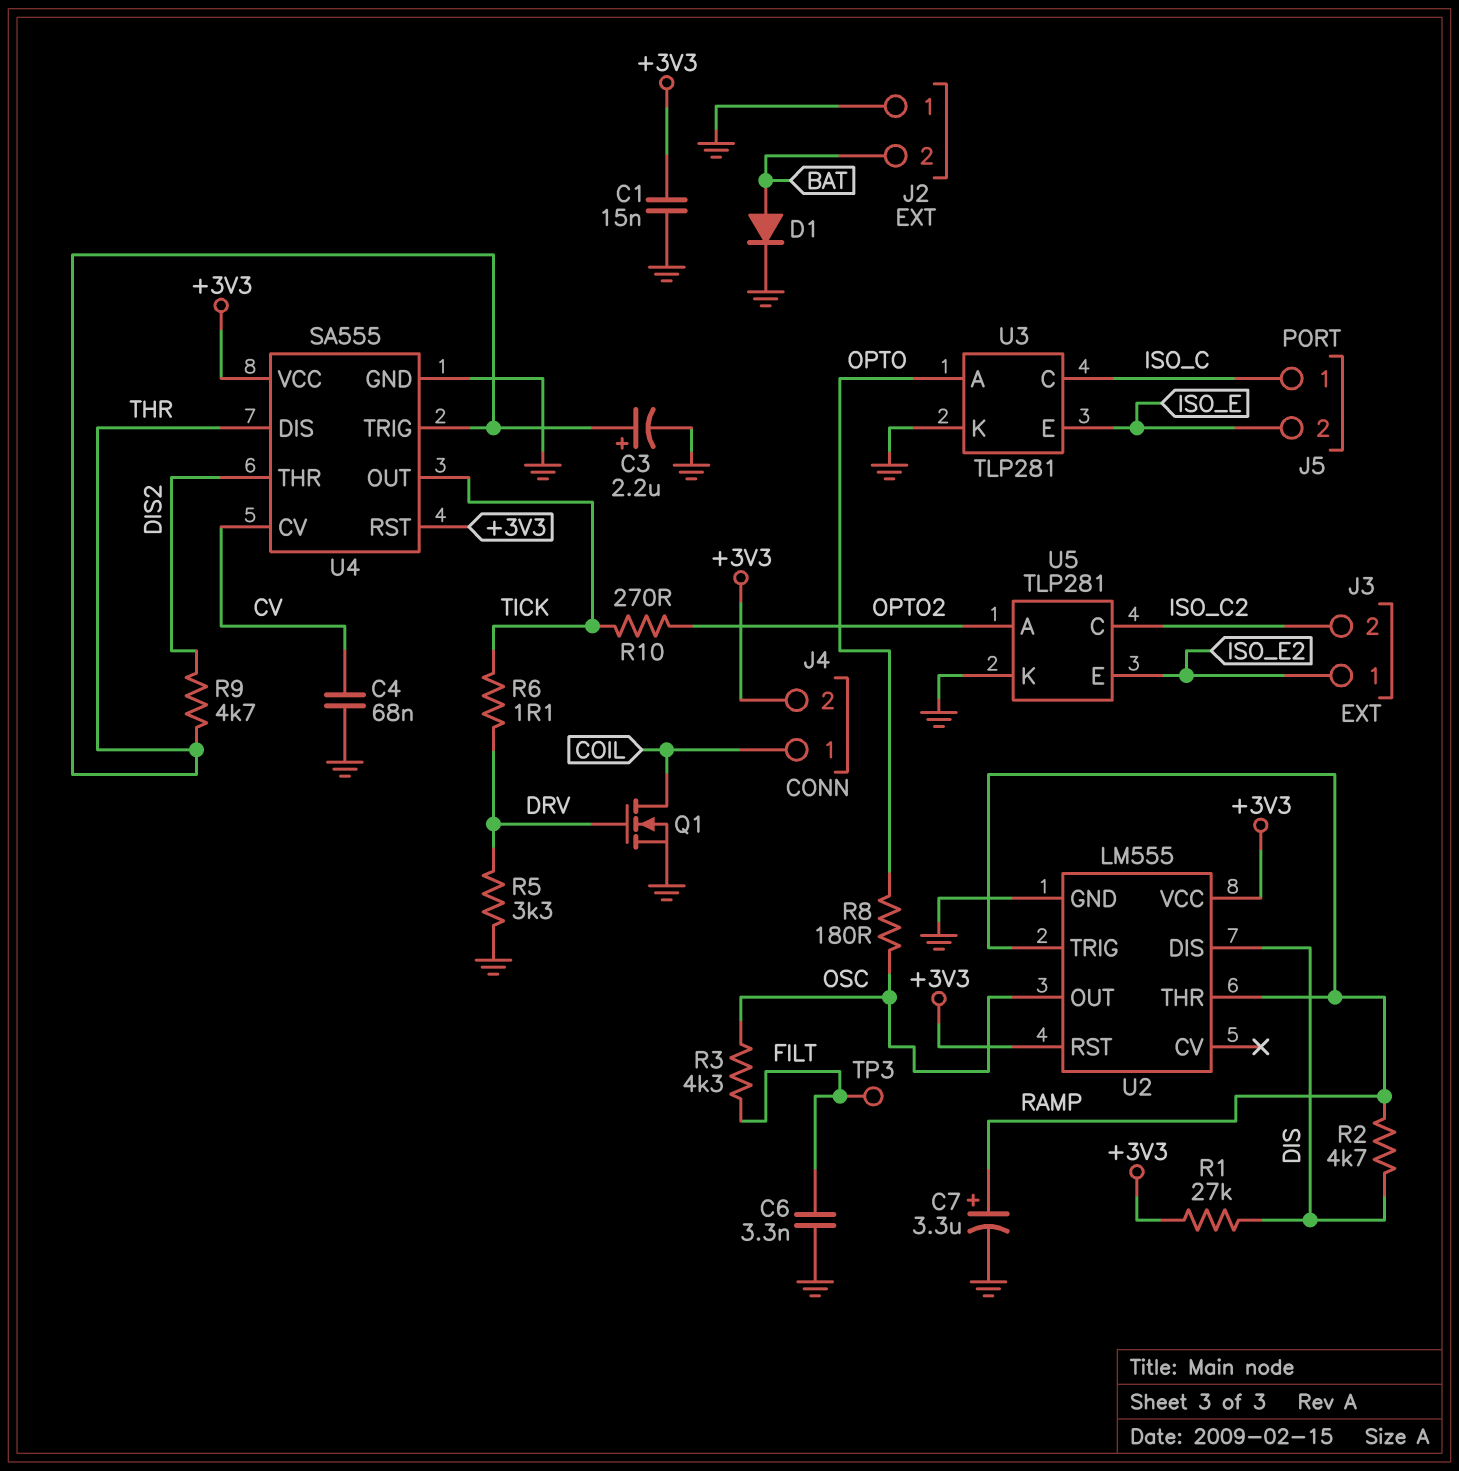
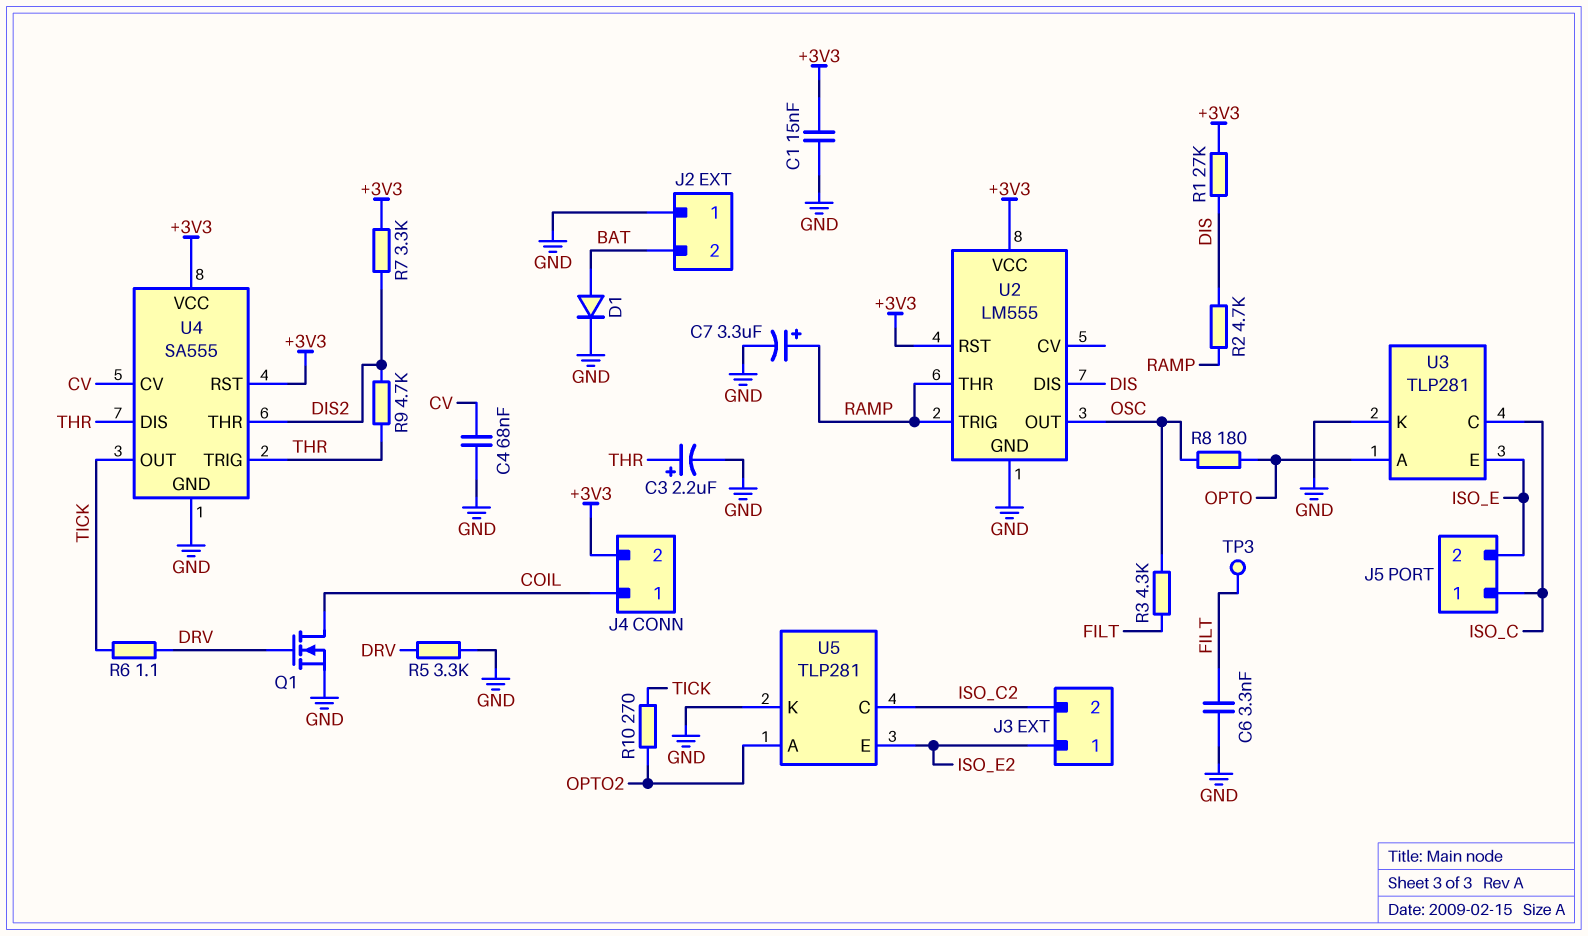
R7: none -> 3.3k (+3V3, DIS2)

